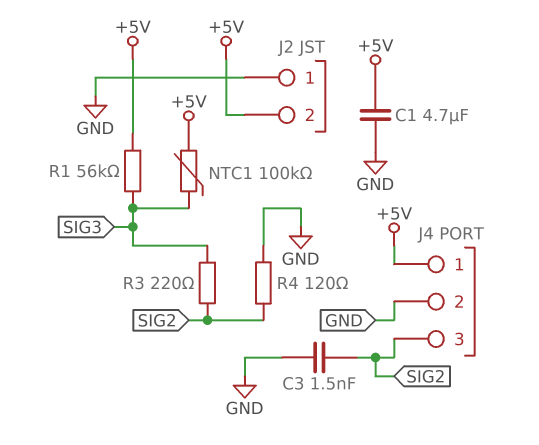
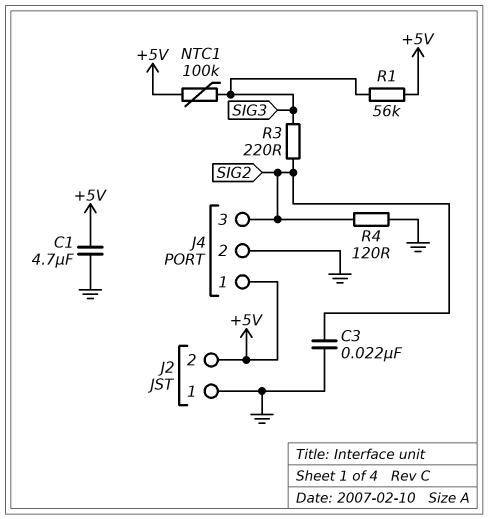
C3: 1.5nF (GND, SIG2) -> 22nF (GND, SIG2)

